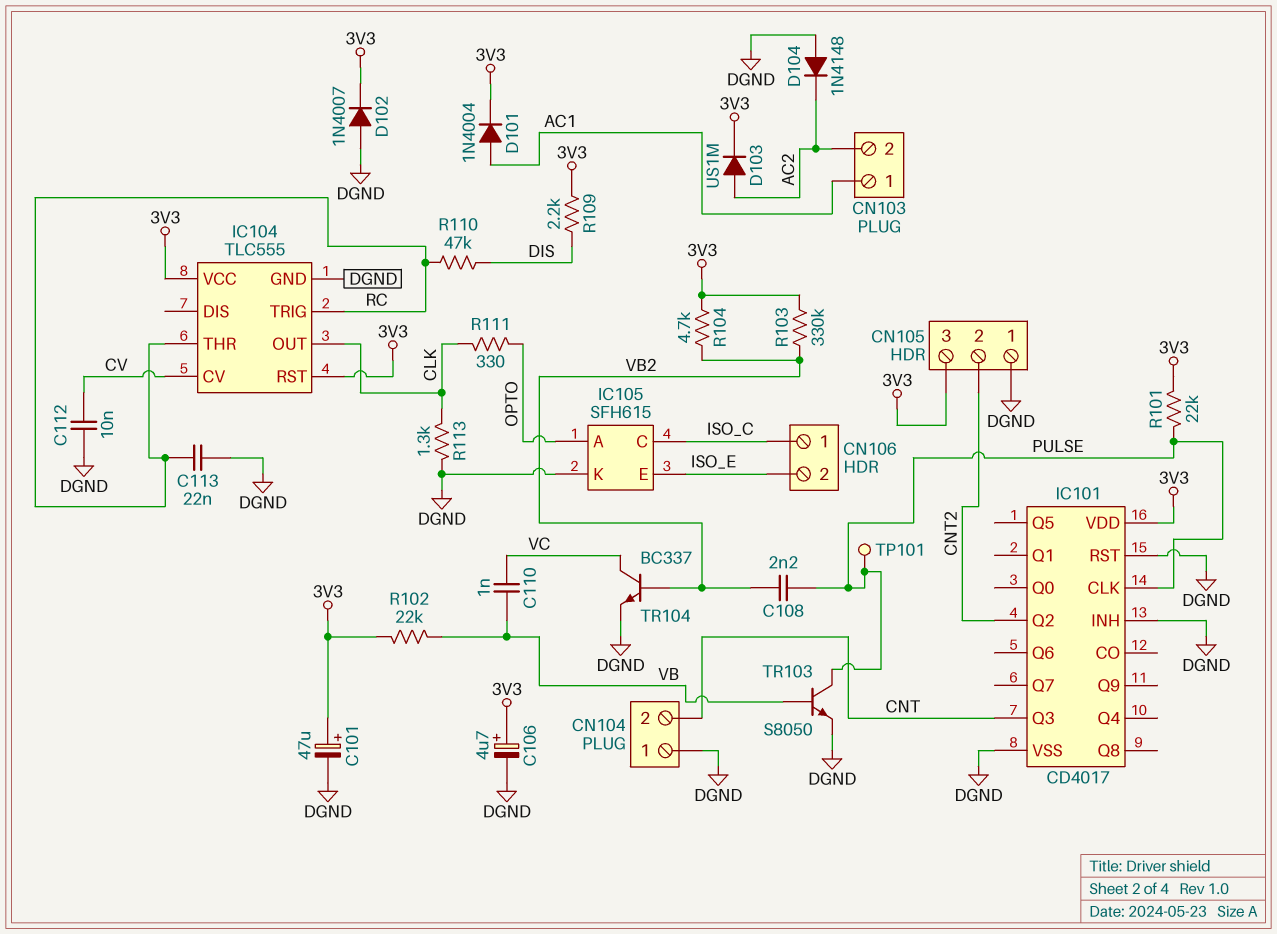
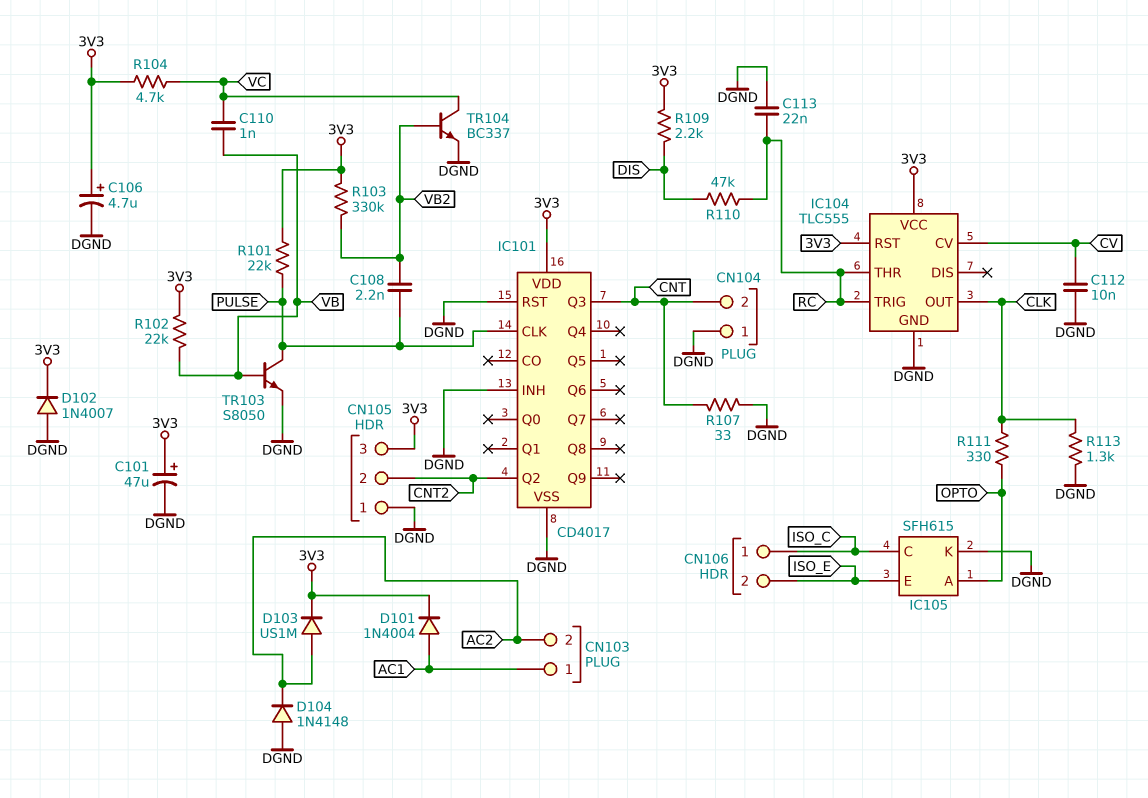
R104: 4.7k (3V3, VB2) -> 4.7k (3V3, VC)
R107: none -> 33 (CNT, DGND)
TP101: test point (PULSE) -> none

